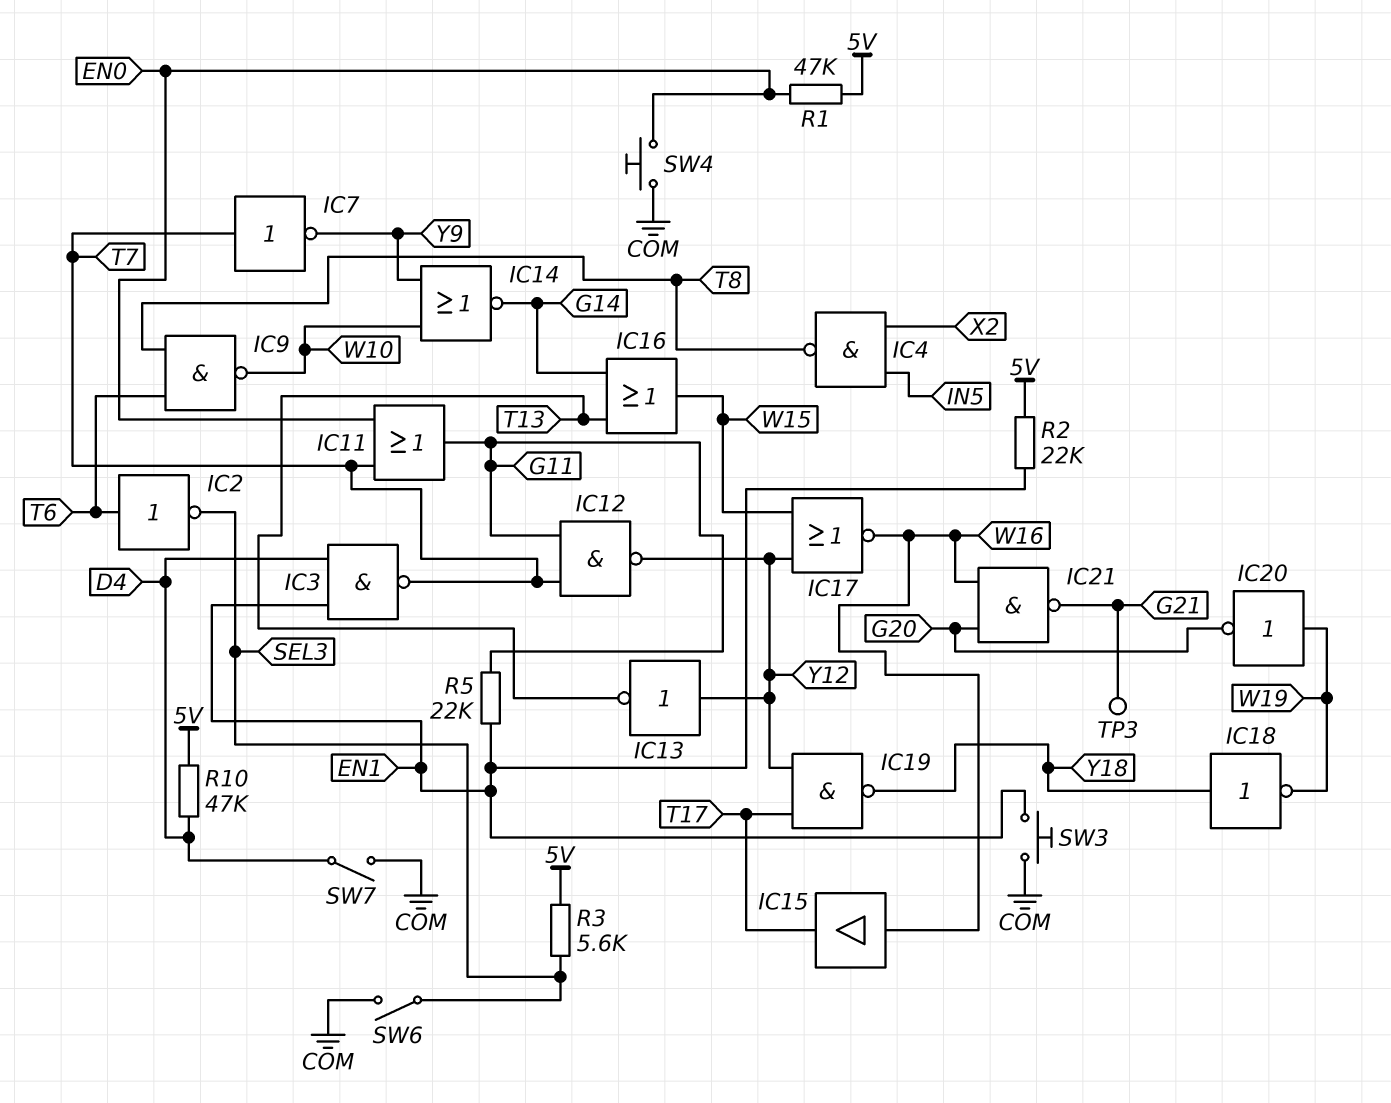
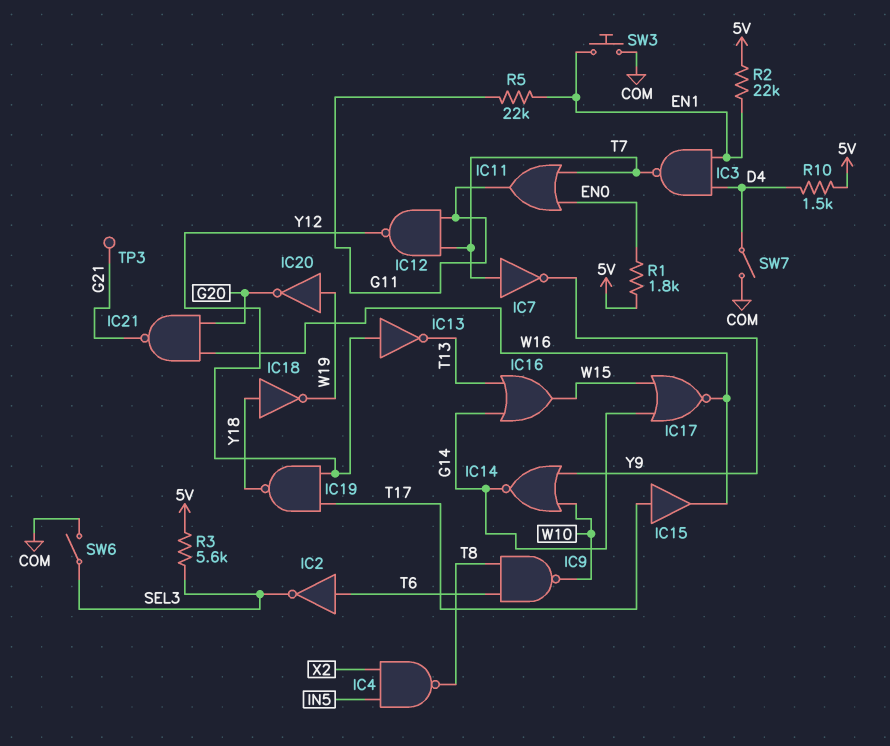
IC15: buffer (in W16, out T17) -> buffer (in T17, out W16)
IC17: NOR (in W15, in Y12, out W16) -> NOR (in G14, in W15, out W16)
R1: 47k (5V, EN0) -> 1.8k (5V, EN0)
R10: 47k (5V, D4) -> 1.5k (5V, D4)
SW4: button (COM, EN0) -> none

